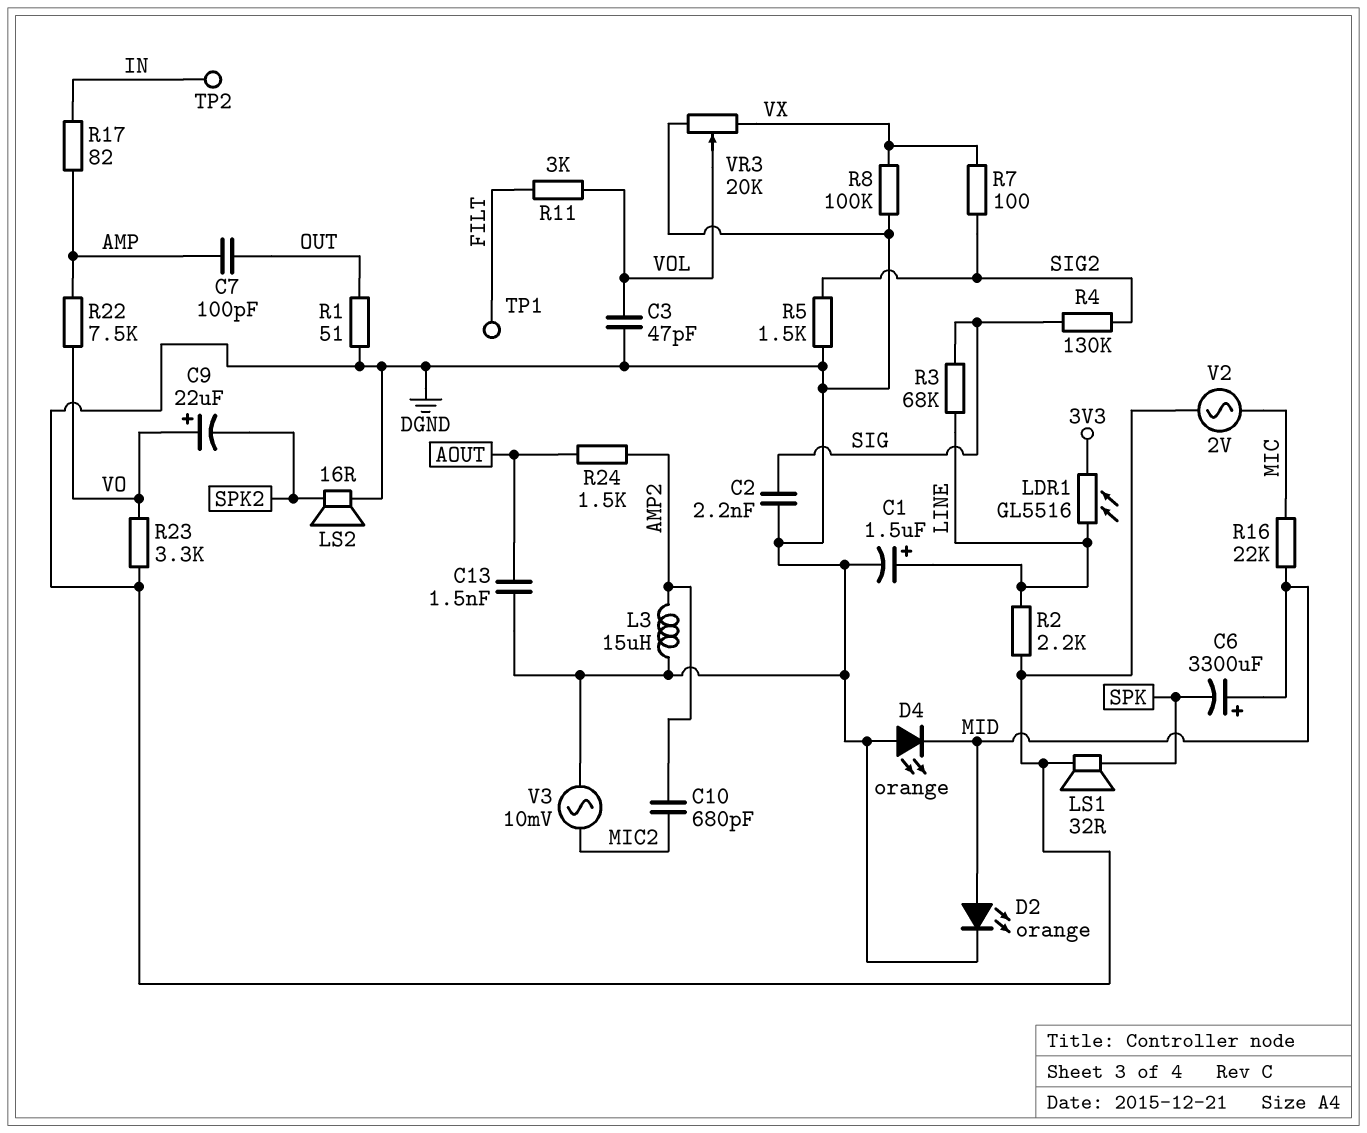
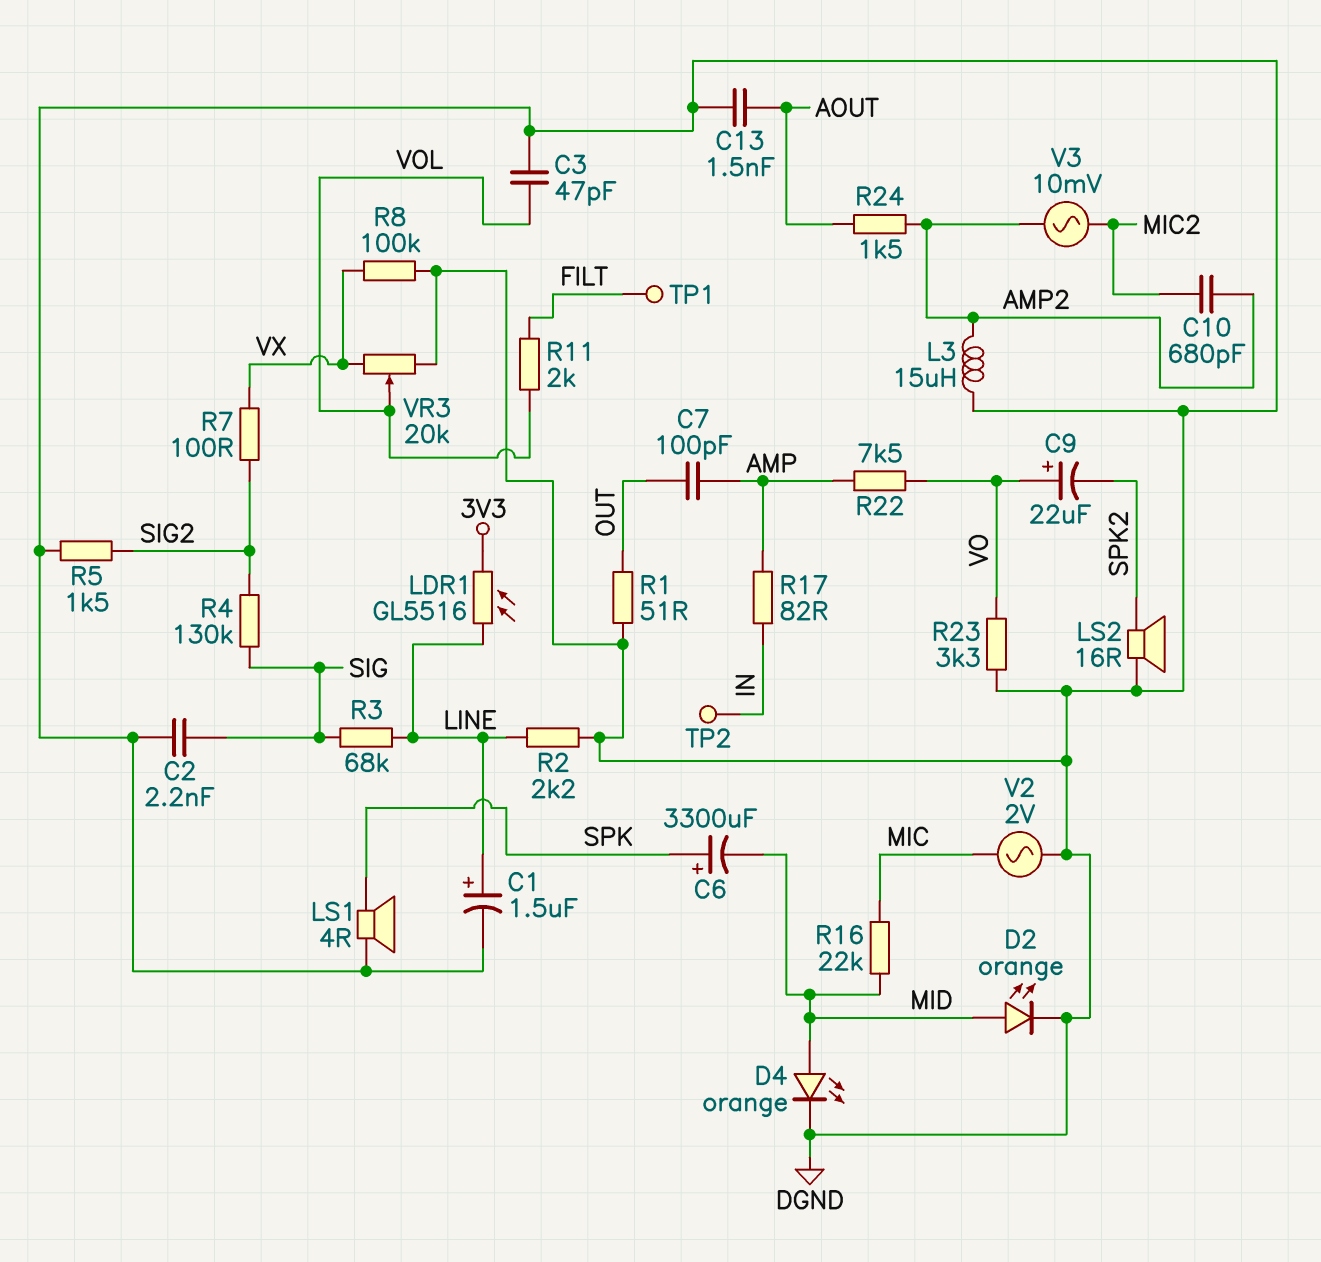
C6: 3300uF (plus MID, minus SPK) -> 3300uF (plus SPK, minus MID)
D4: LED orange (A DGND, K MID) -> LED orange (A MID, K DGND)
LS1: speaker 32R (DGND, SPK) -> speaker 4R (DGND, SPK)
R11: 3k (FILT, VOL) -> 2k (FILT, VOL)
V3: AC 10mV (DGND, MIC2) -> AC 10mV (AMP2, MIC2)

